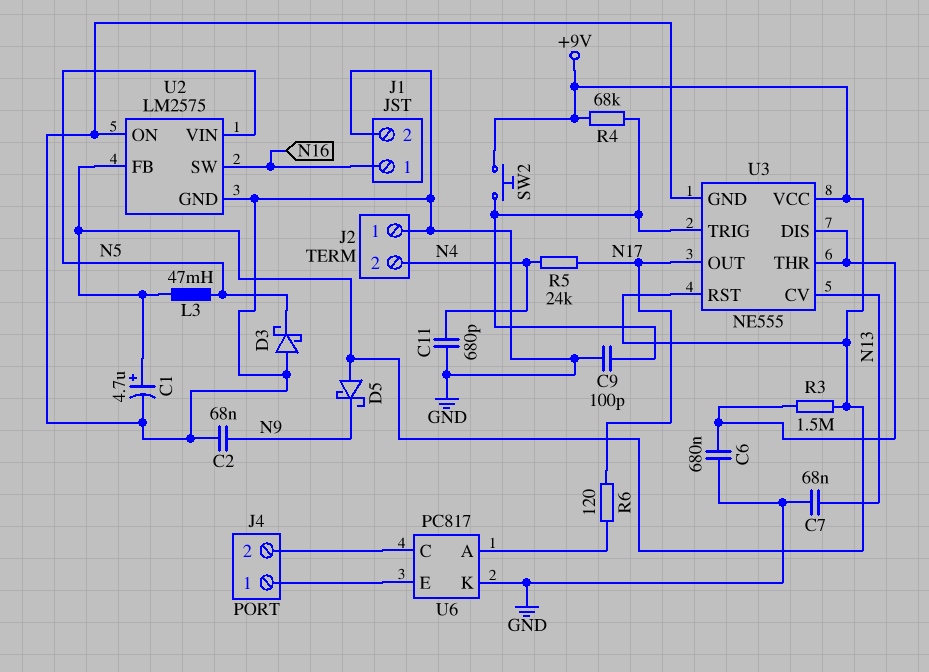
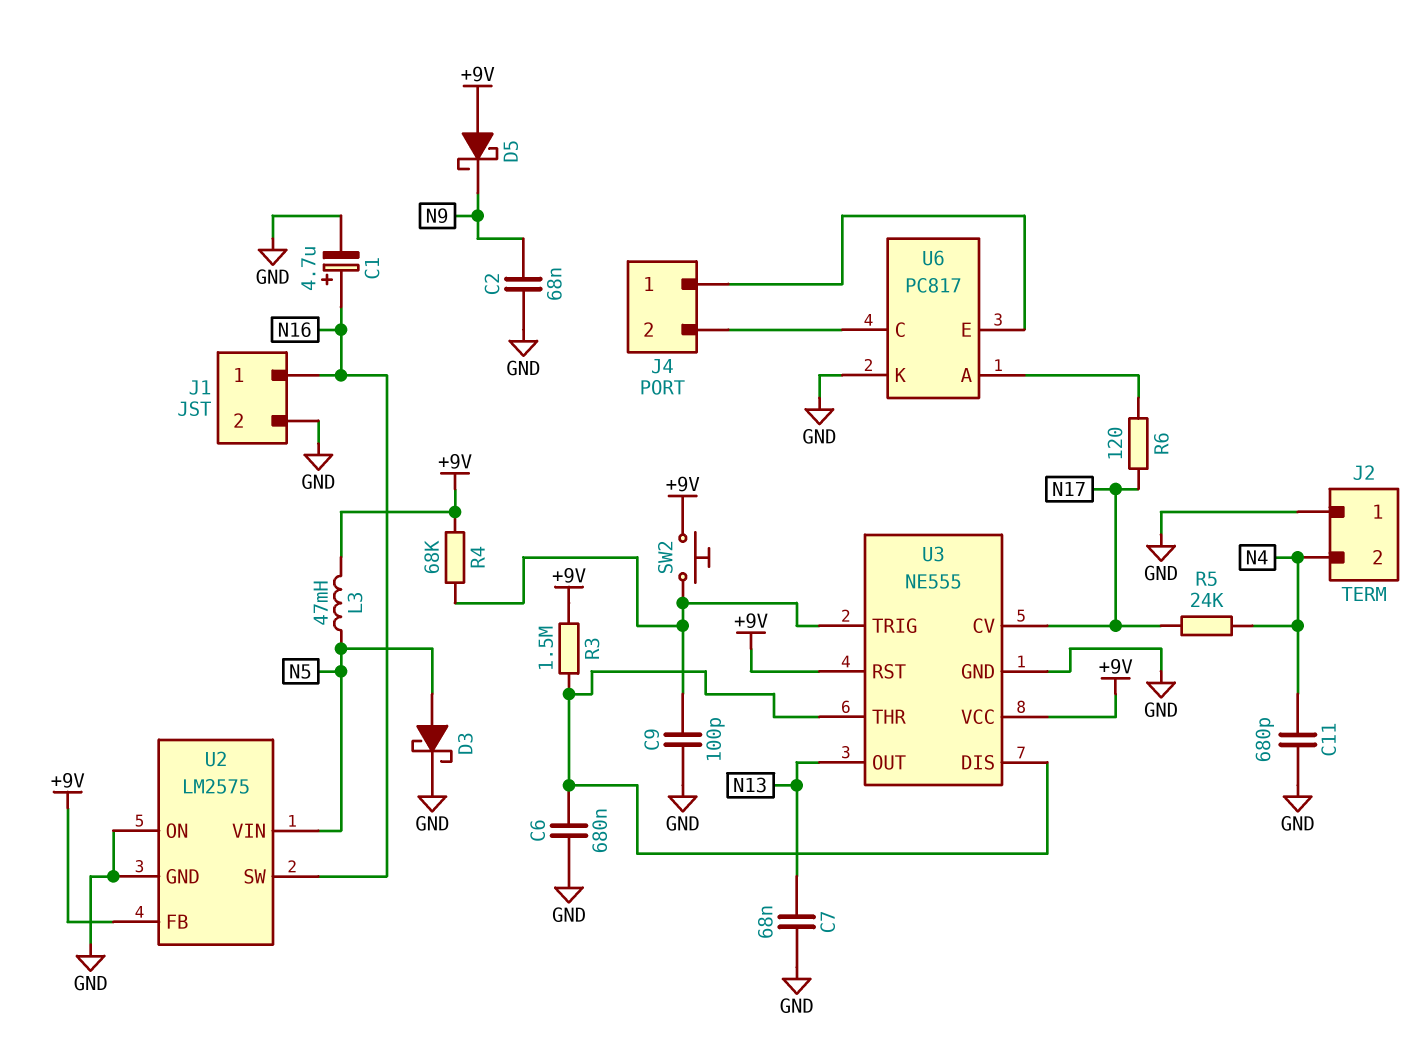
C1: 4.7uF (plus +9V, minus GND) -> 4.7uF (plus N16, minus GND)
D3: schottky (A GND, K N5) -> schottky (A N5, K GND)
U3 pin CV: N13 -> N17
U3 pin OUT: N17 -> N13

